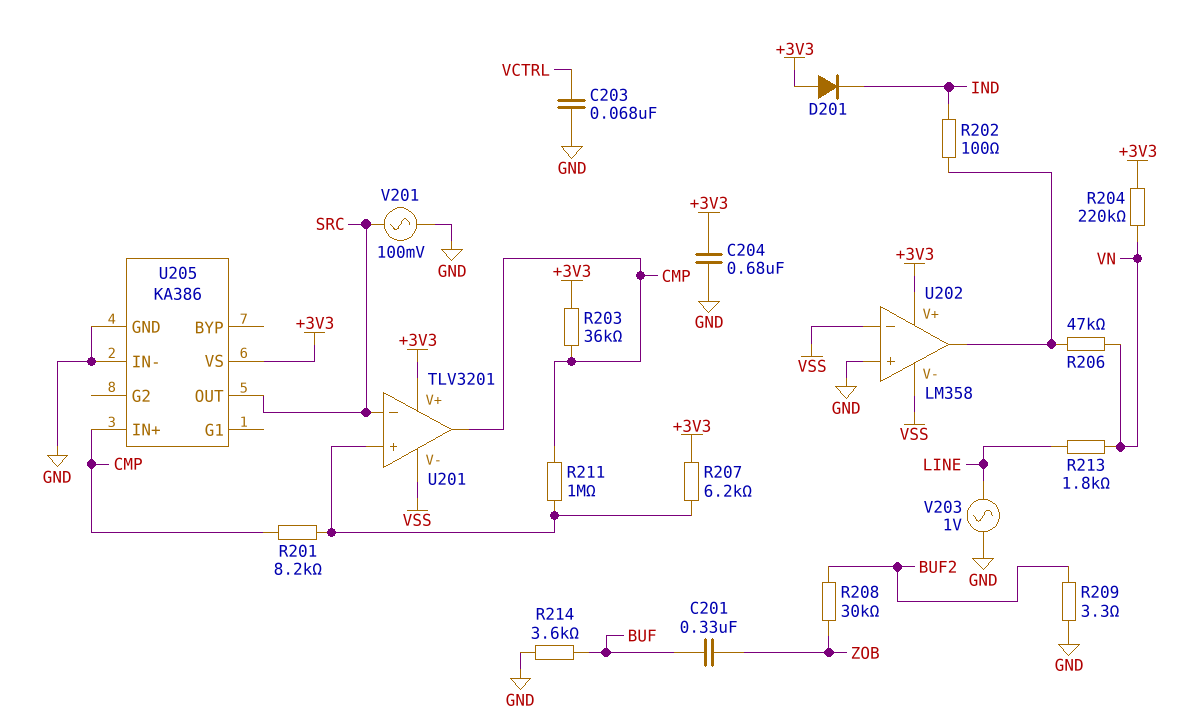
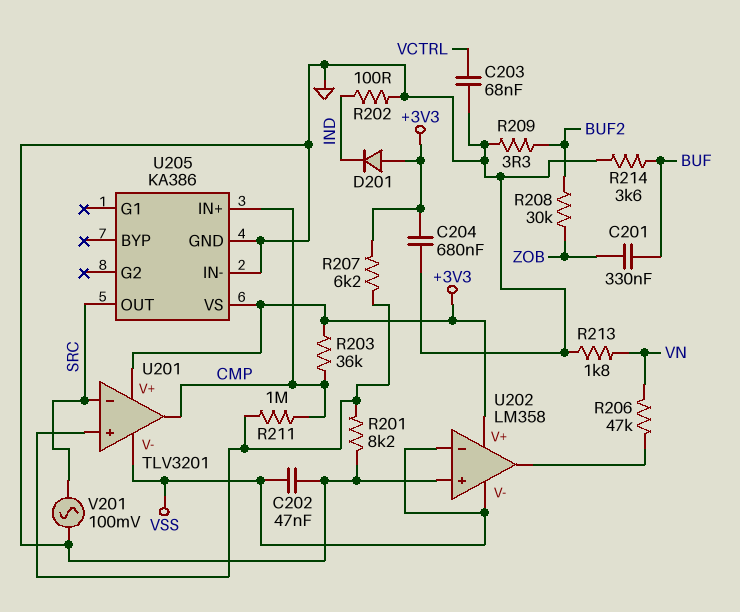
C202: none -> 47nF (GND, VSS)
R201: 8.2k (CMP, U201/in+) -> 8.2k (GND, U201/in+)
R202: 100 (IND, U202/out) -> 100 (GND, IND)
R204: 220k (+3V3, VN) -> none
R213: 1.8k (LINE, VN) -> 1.8k (GND, VN)
V203: AC 1V (GND, LINE) -> none

